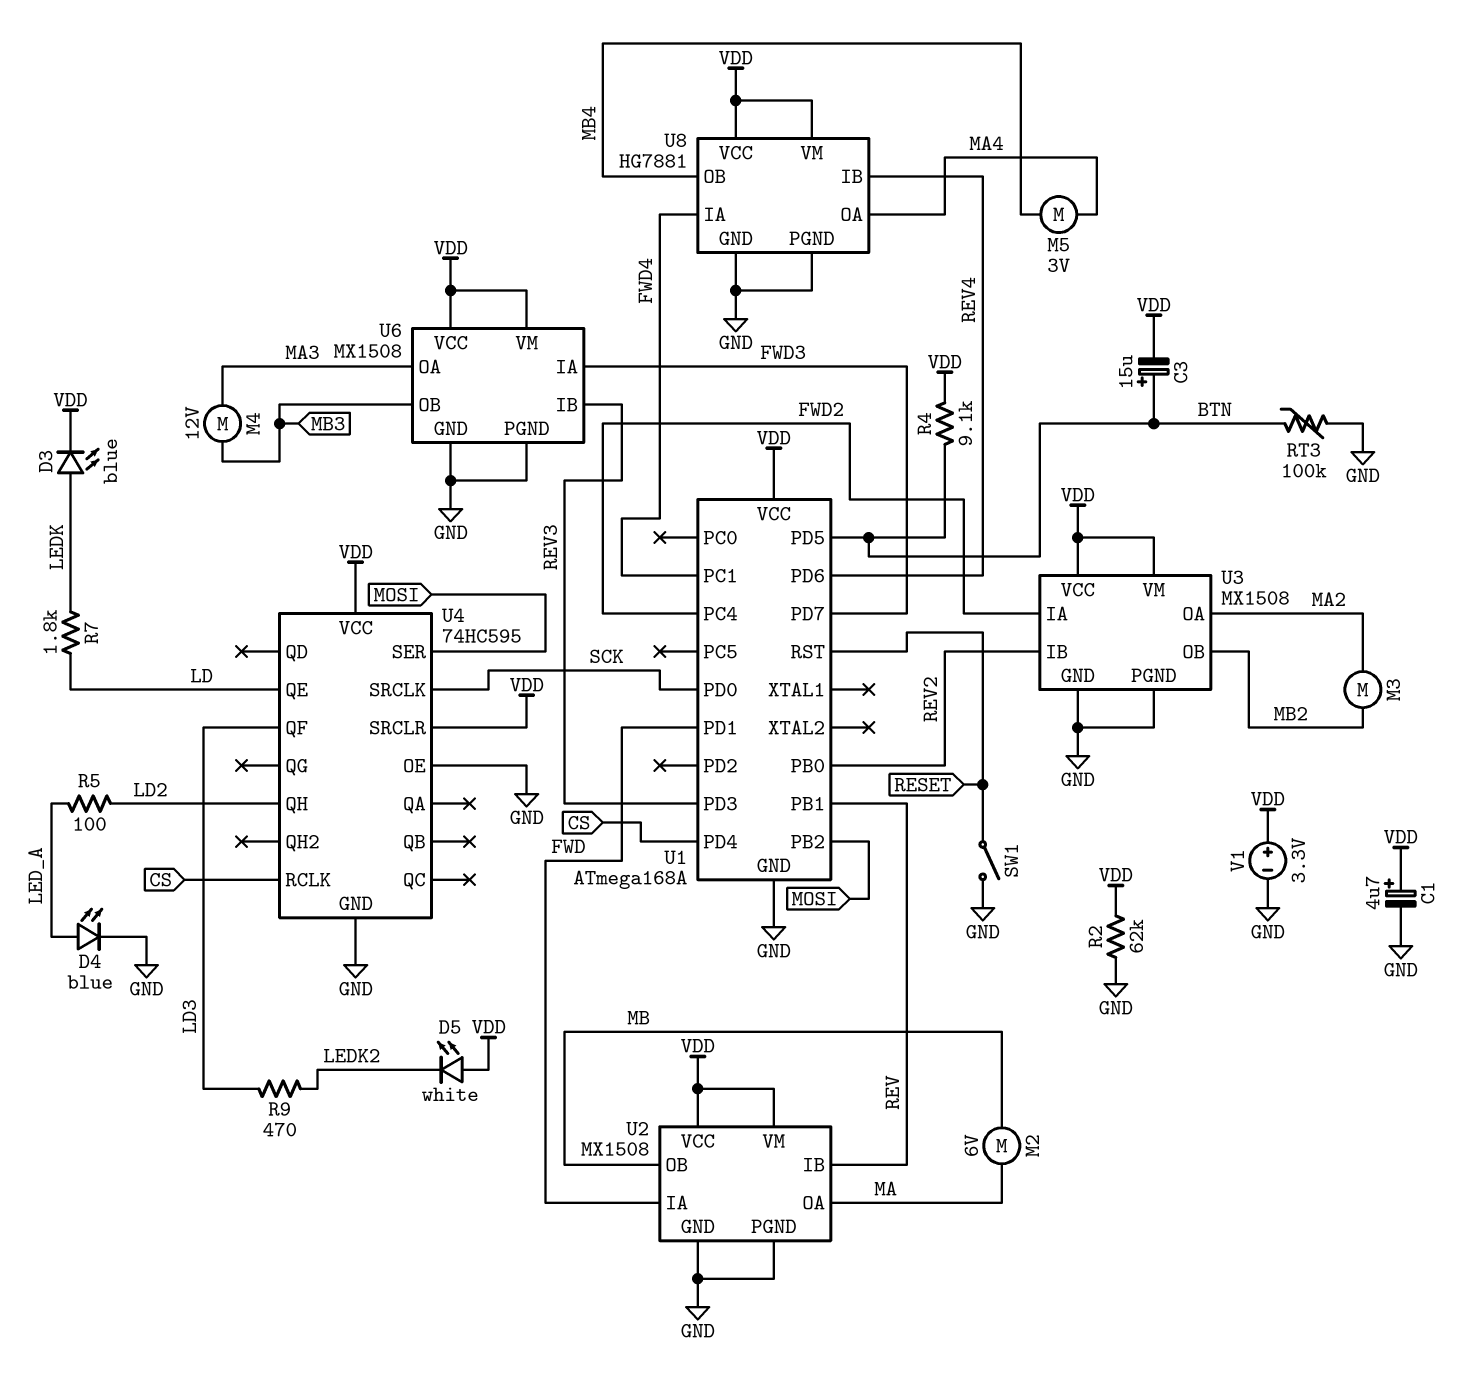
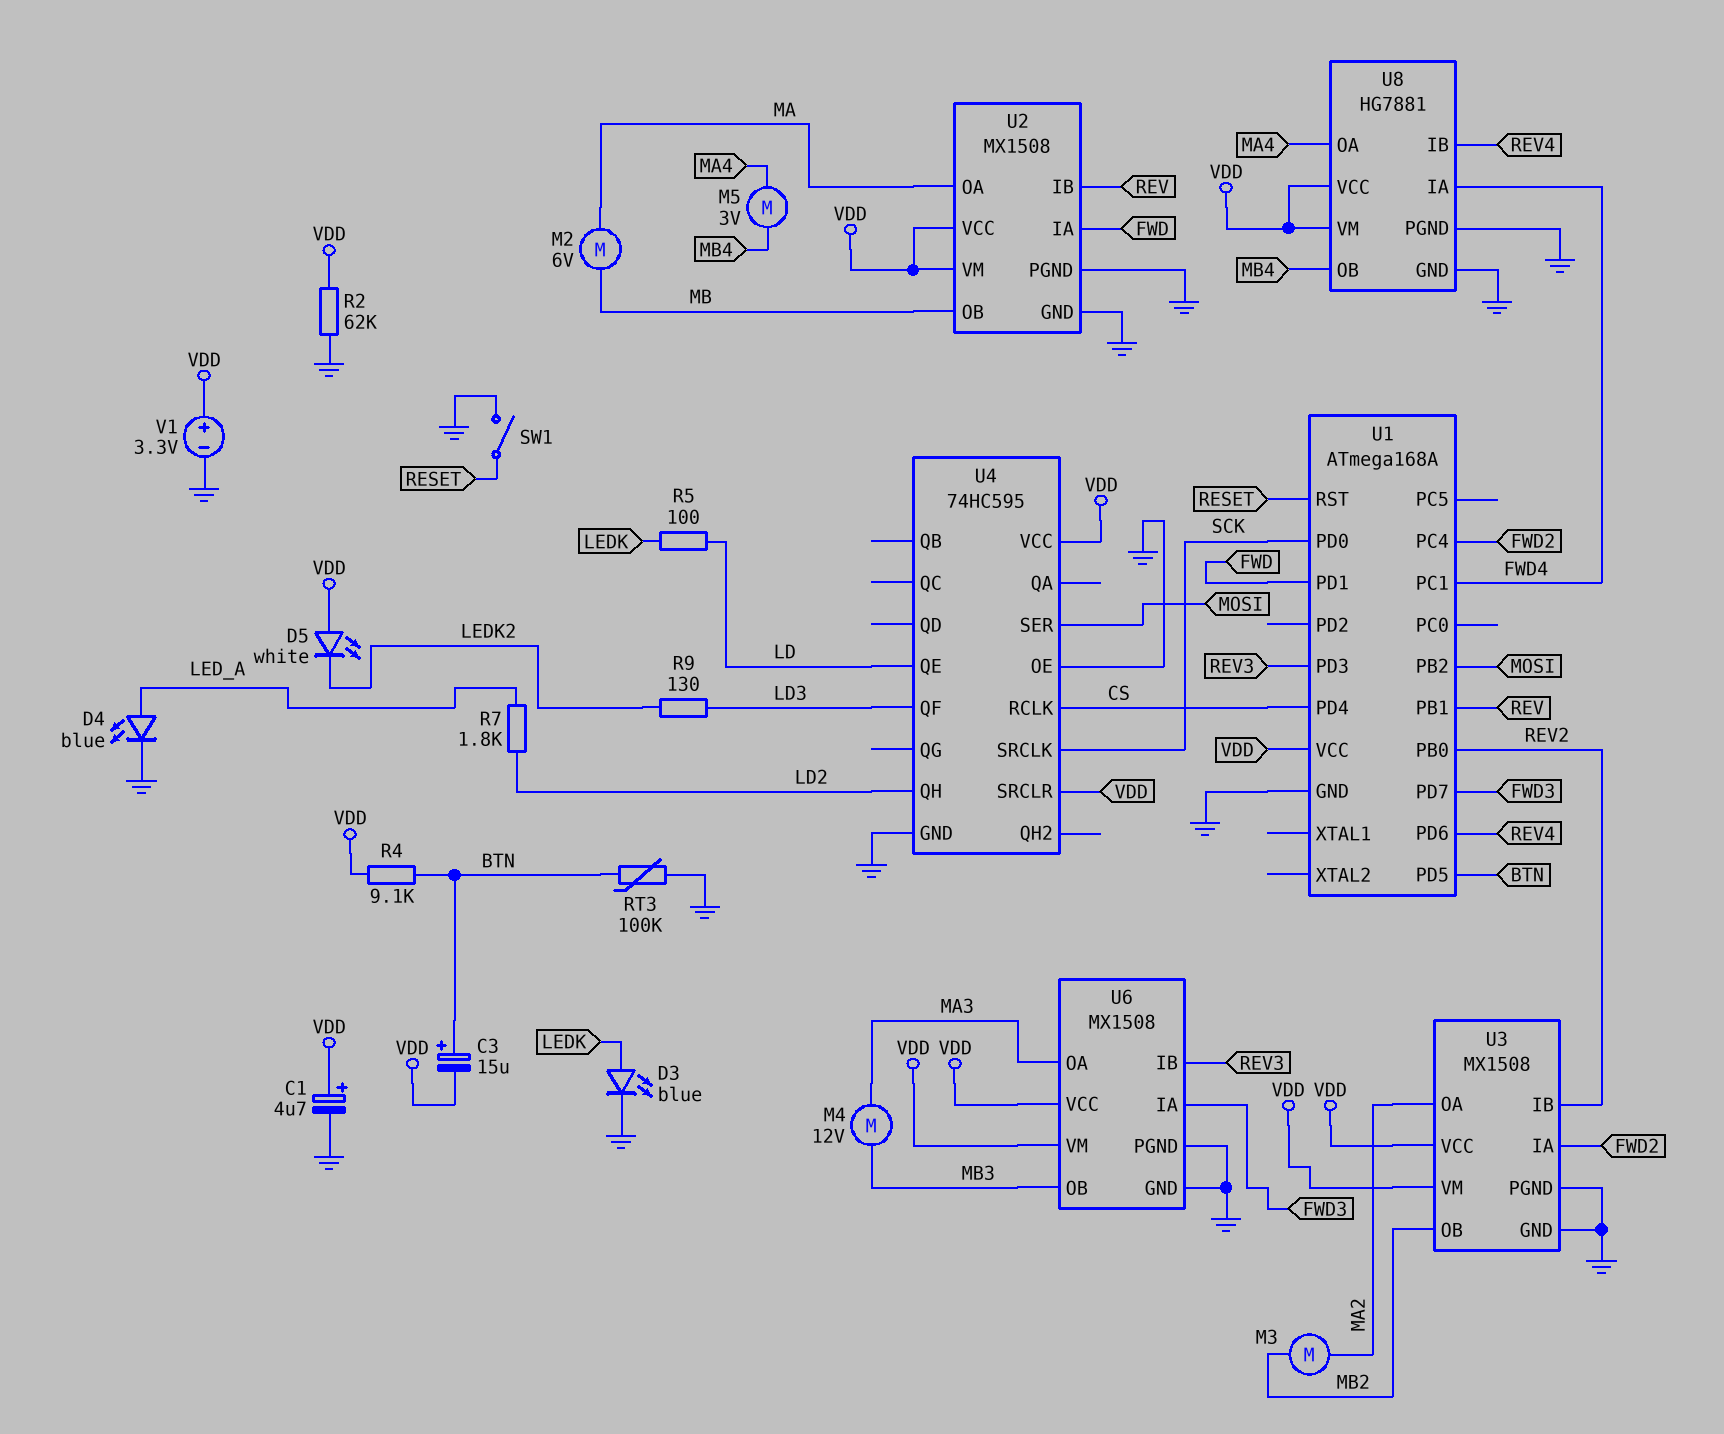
D3: LED blue (A LEDK, K VDD) -> LED blue (A LEDK, K GND)
R5: 100 (LD2, LED_A) -> 100 (LD, LEDK)
R7: 1.8k (LD, LEDK) -> 1.8k (LD2, LED_A)
R9: 470 (LD3, LEDK2) -> 130 (LD3, LEDK2)

